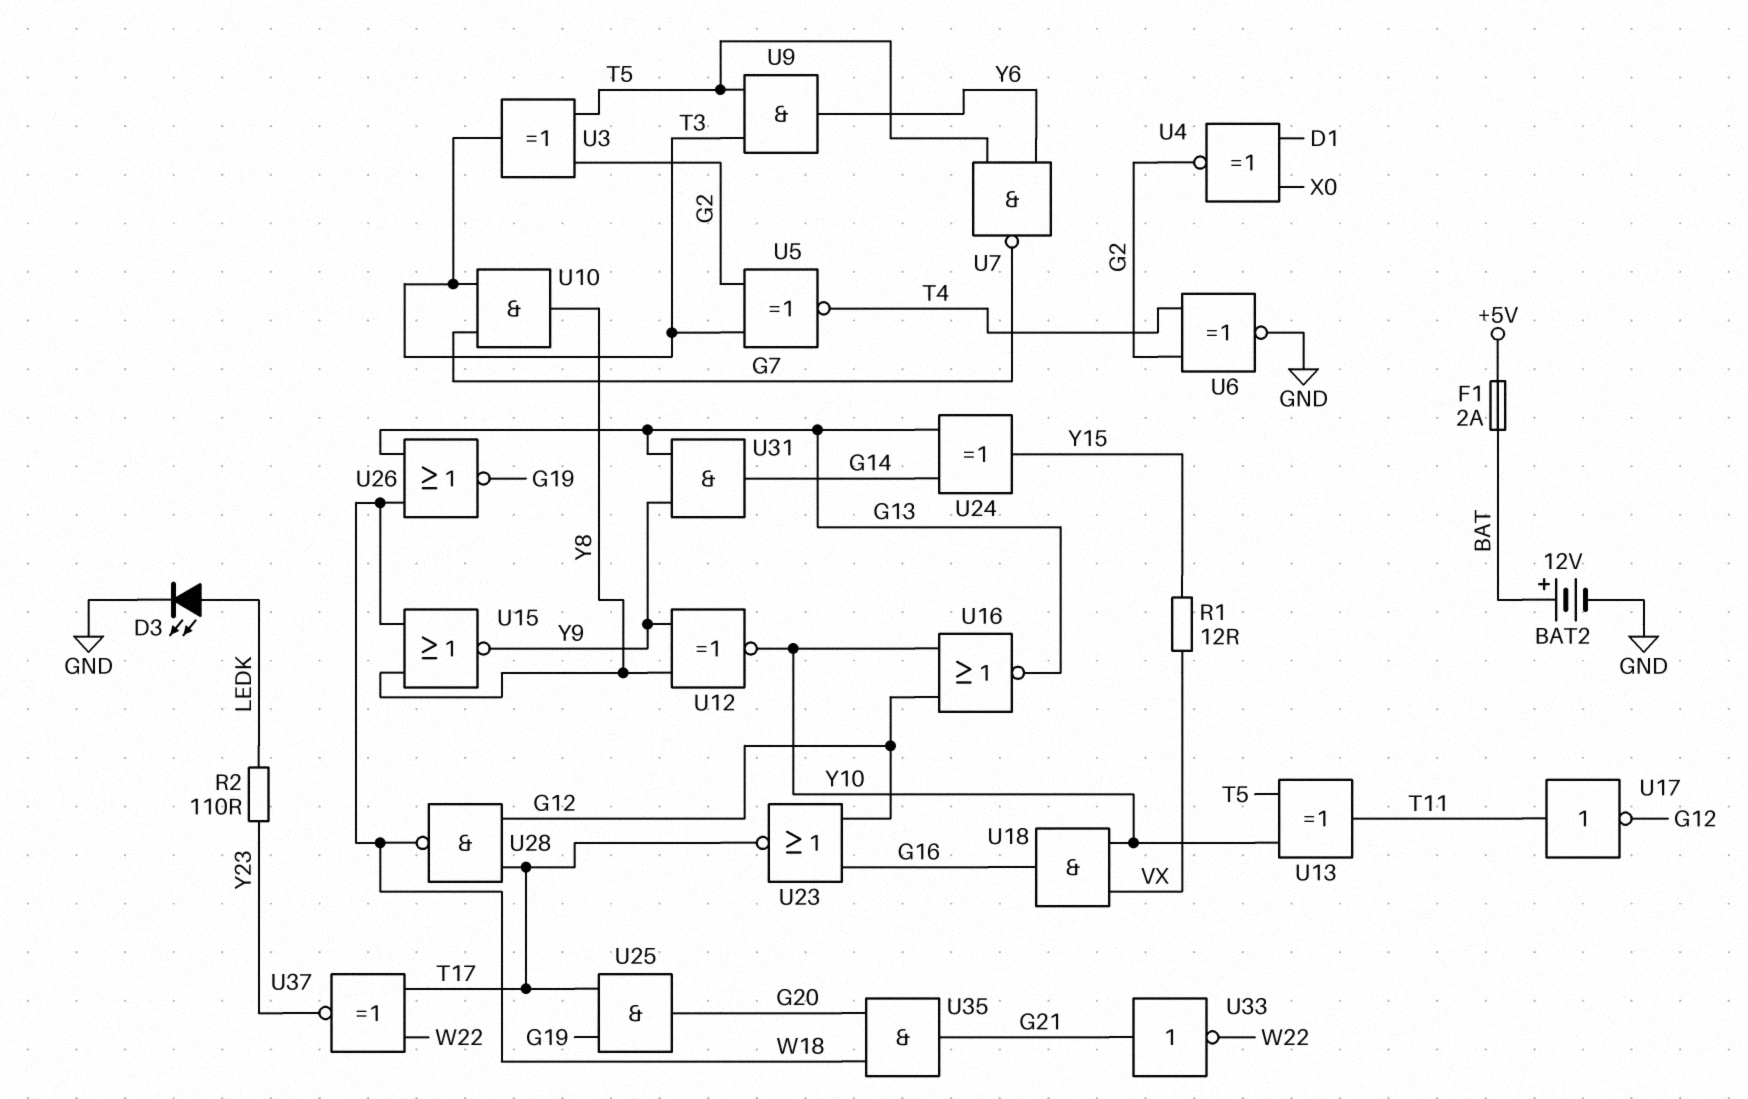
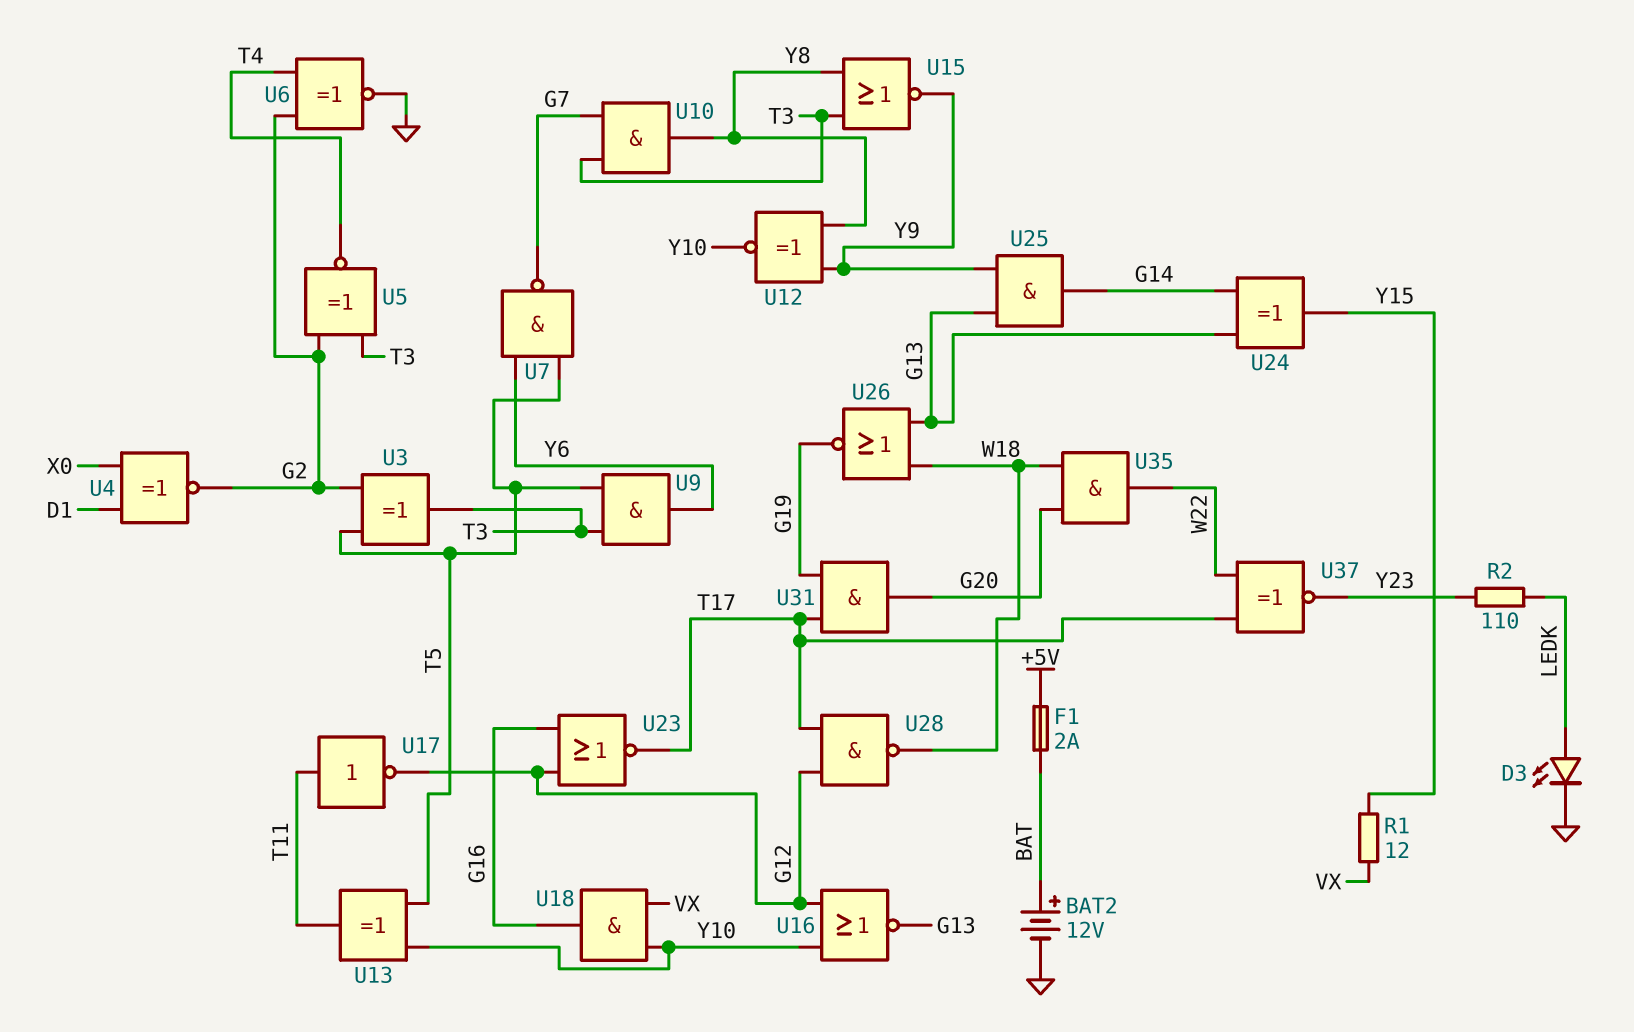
U15: NOR (in W18, in Y8, out Y9) -> NOR (in T3, in Y8, out Y9)
U25: AND (in G19, in T17, out G20) -> AND (in G13, in Y9, out G14)
U31: AND (in G13, in Y9, out G14) -> AND (in G19, in T17, out G20)
U33: NOT (in G21, out W22) -> none
U35: AND (in G20, in W18, out G21) -> AND (in G20, in W18, out W22)

